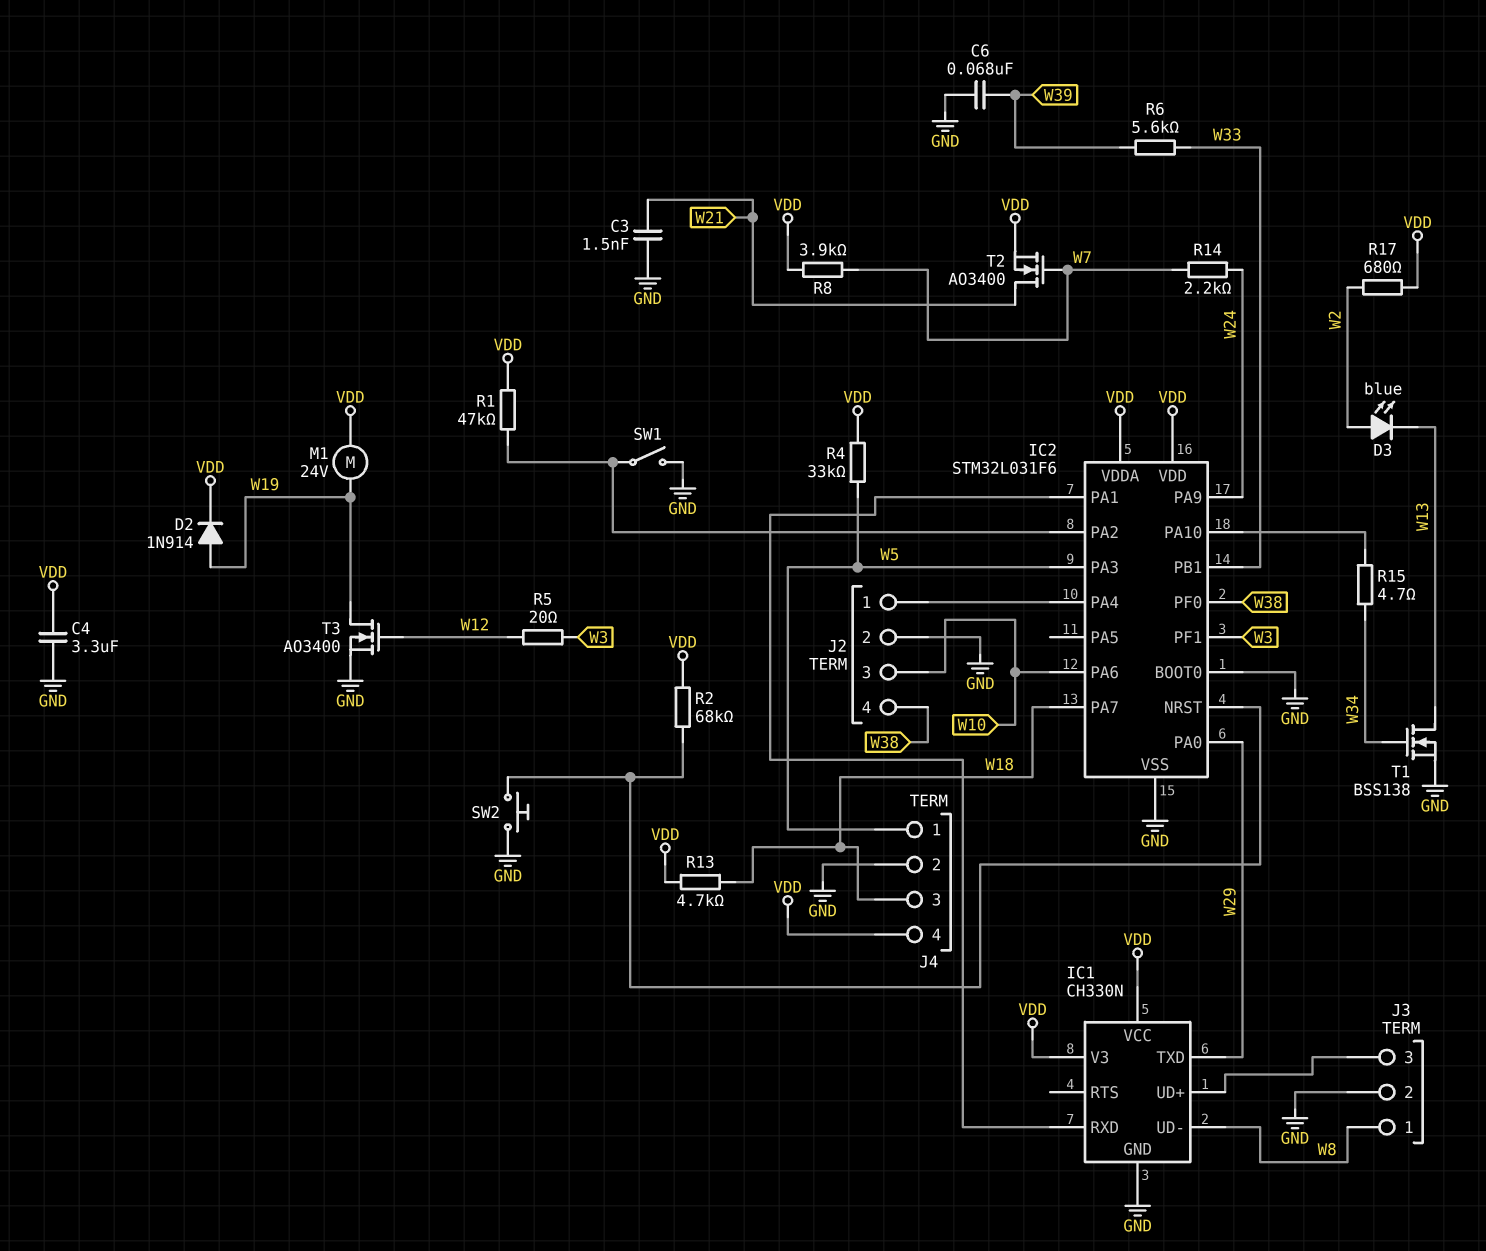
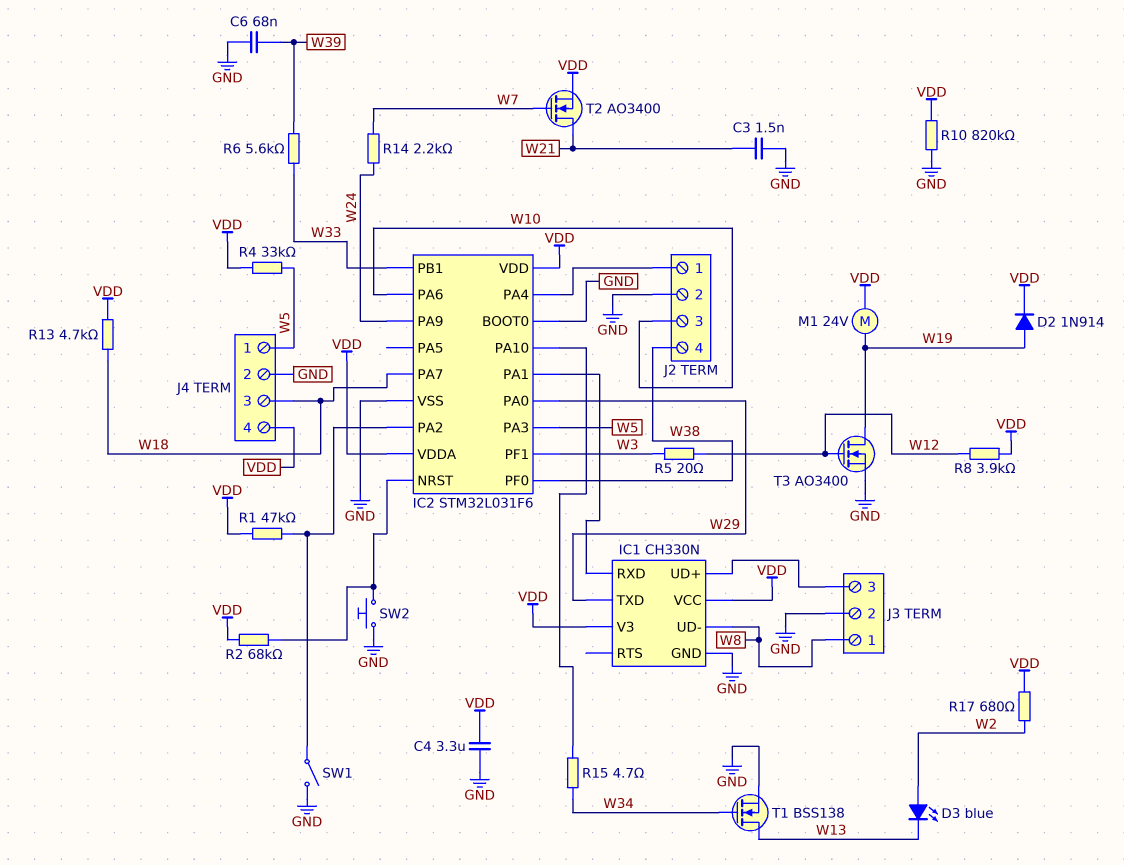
R8: 3.9k (VDD, W7) -> 3.9k (VDD, W12)
R10: none -> 820k (GND, VDD)

